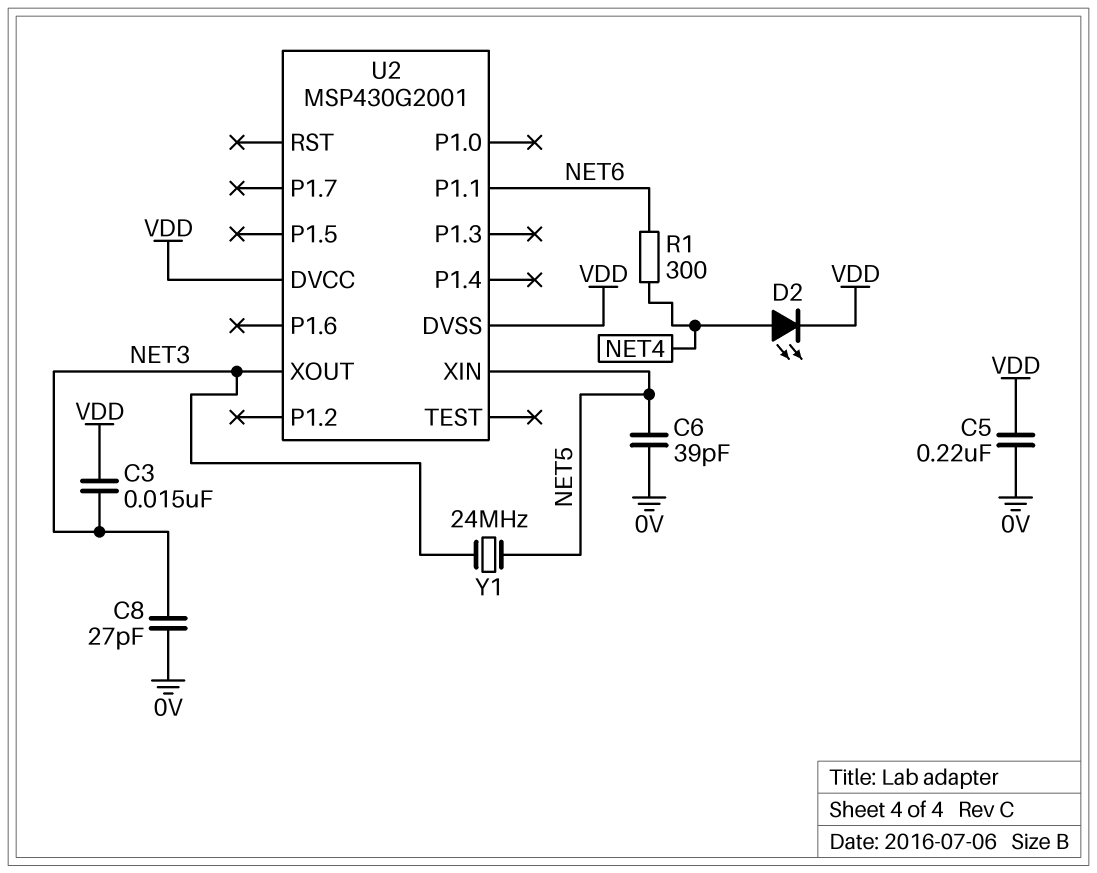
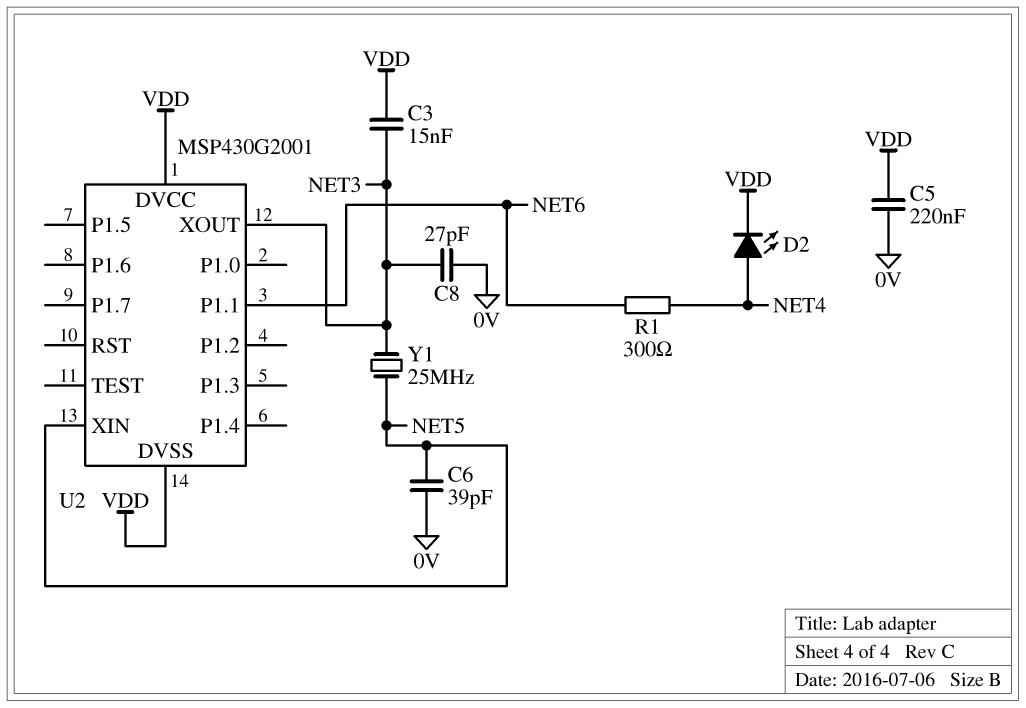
Y1: 24MHz (NET3, NET5) -> 25MHz (NET3, NET5)

